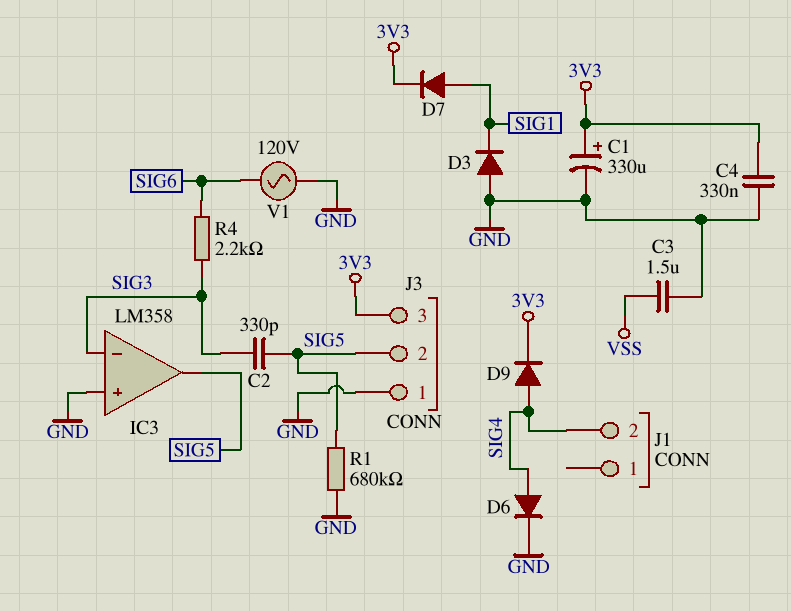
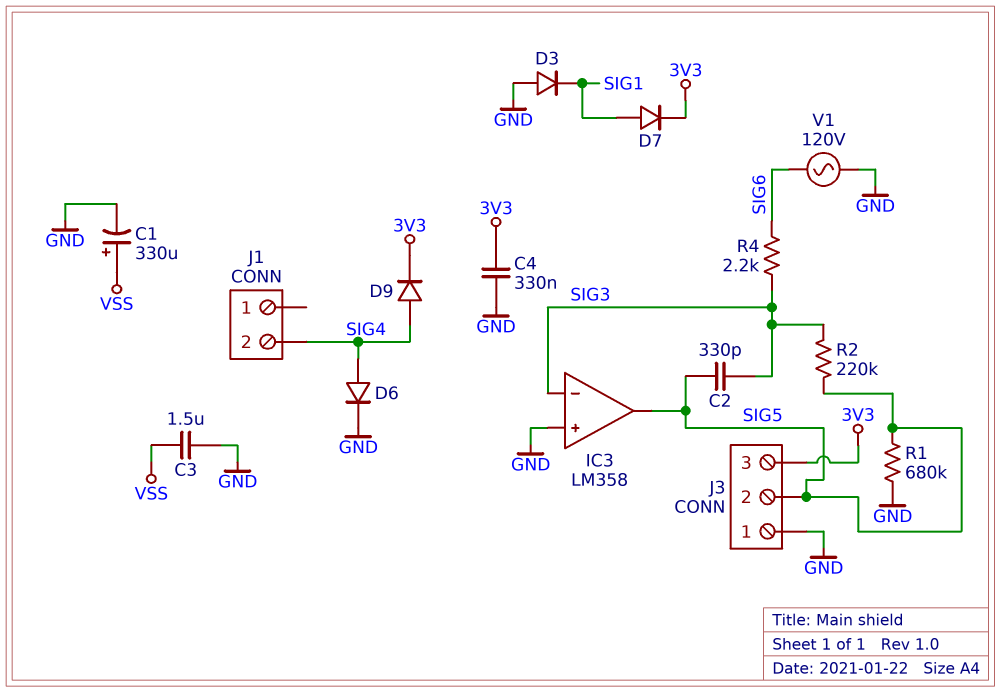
C1: 330uF (plus 3V3, minus GND) -> 330uF (plus VSS, minus GND)
R2: none -> 220k (SIG3, SIG5)

